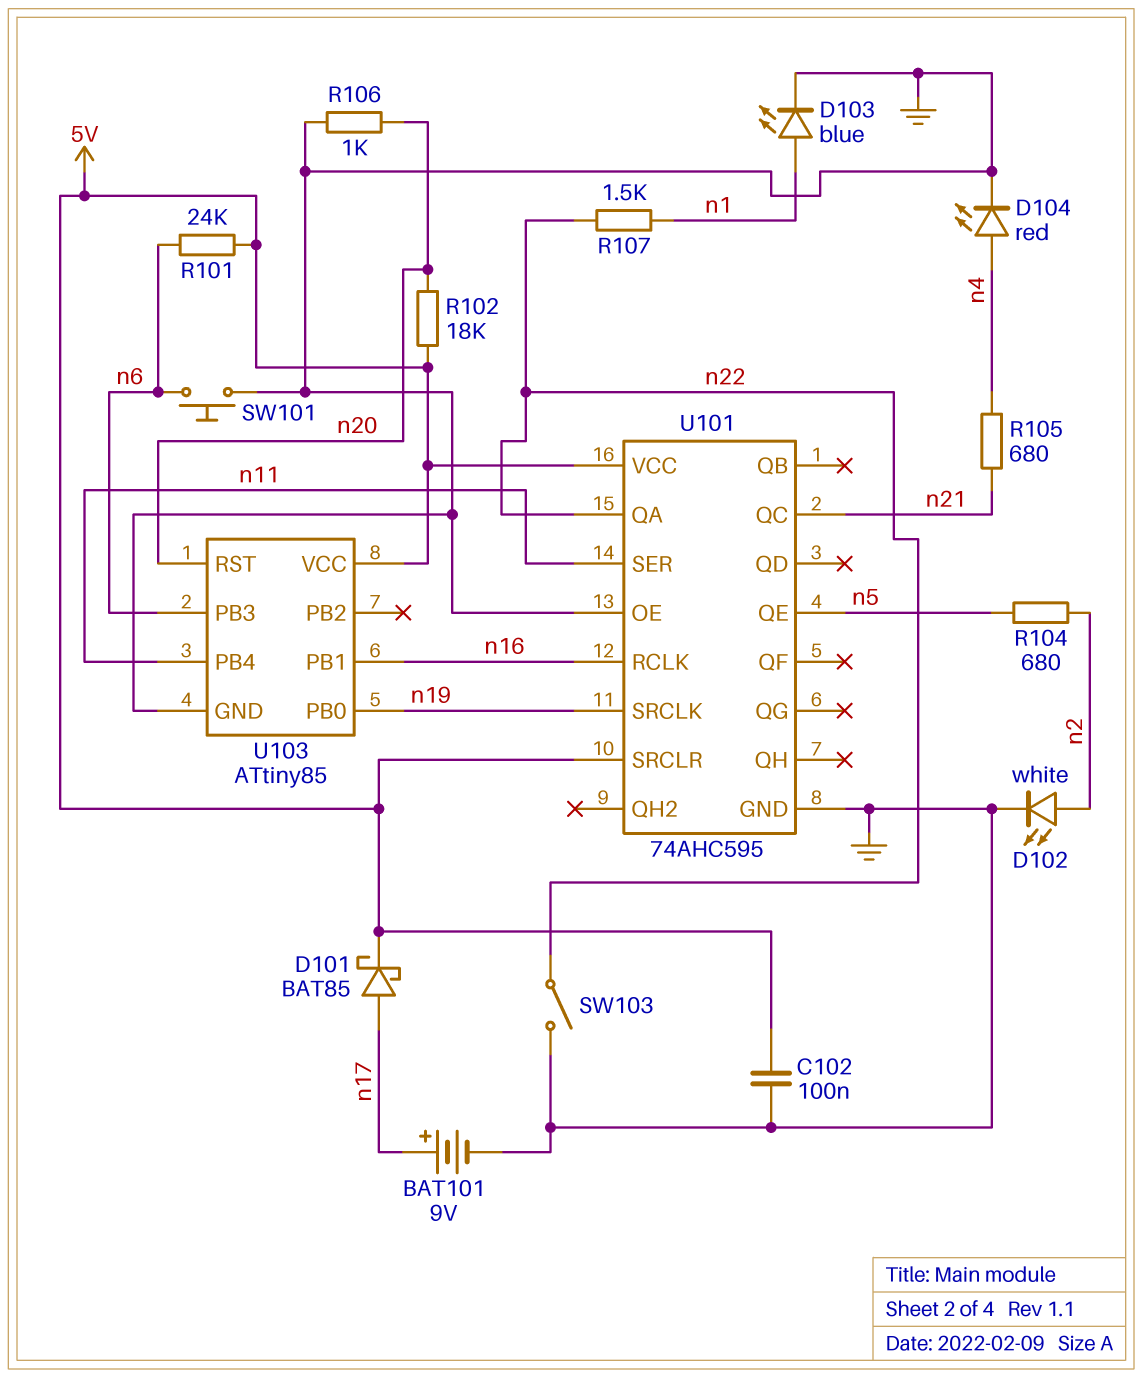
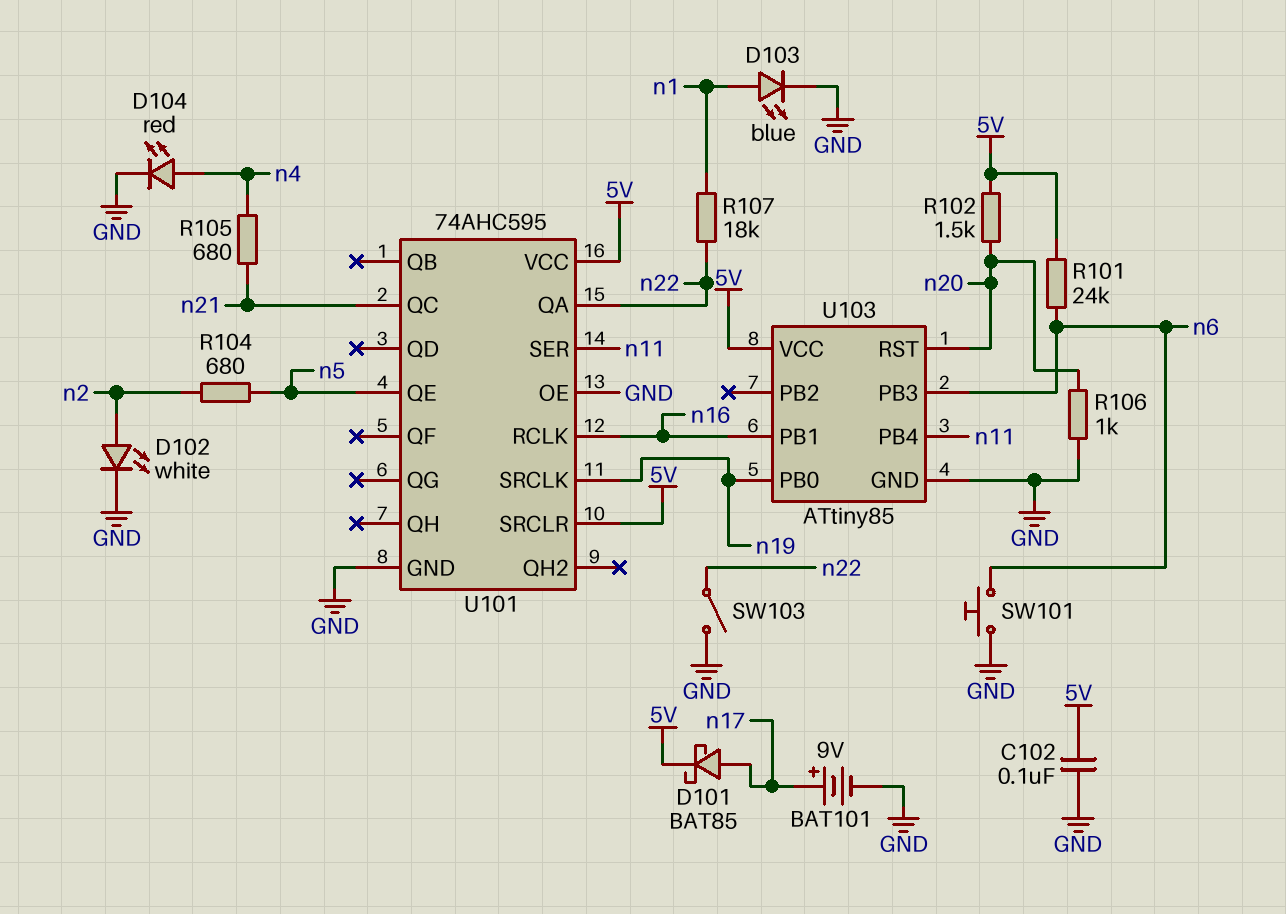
R102: 18k (5V, n20) -> 1.5k (5V, n20)
R107: 1.5k (n1, n22) -> 18k (n1, n22)

